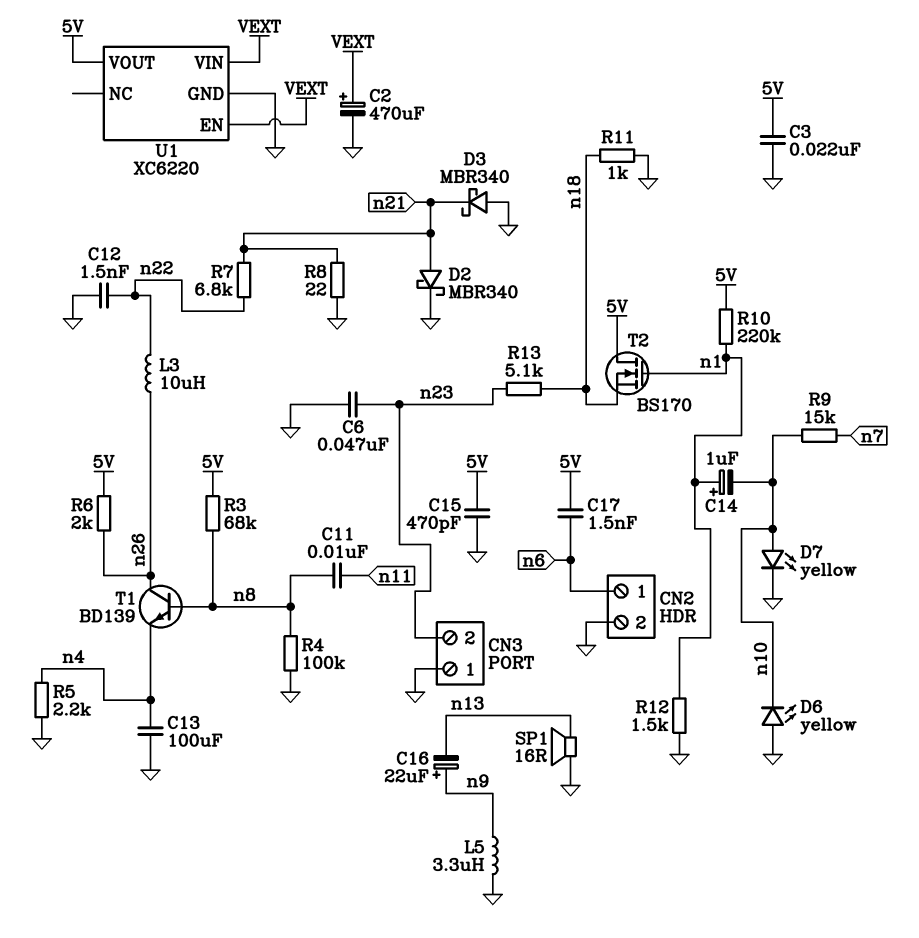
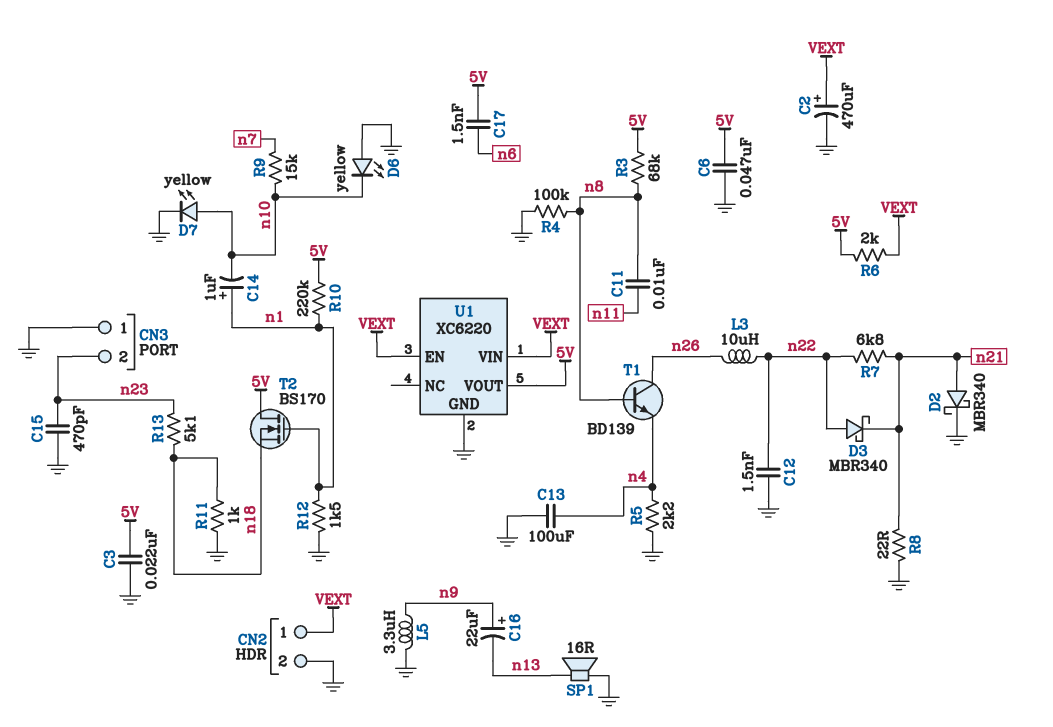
C6: 47nF (GND, n23) -> 47nF (5V, GND)
C15: 470pF (5V, GND) -> 470pF (GND, n23)
CN2 pin 1: n6 -> VEXT
D3: schottky MBR340 (A GND, K n21) -> schottky MBR340 (A n22, K n21)
R6: 2k (5V, n26) -> 2k (5V, VEXT)

